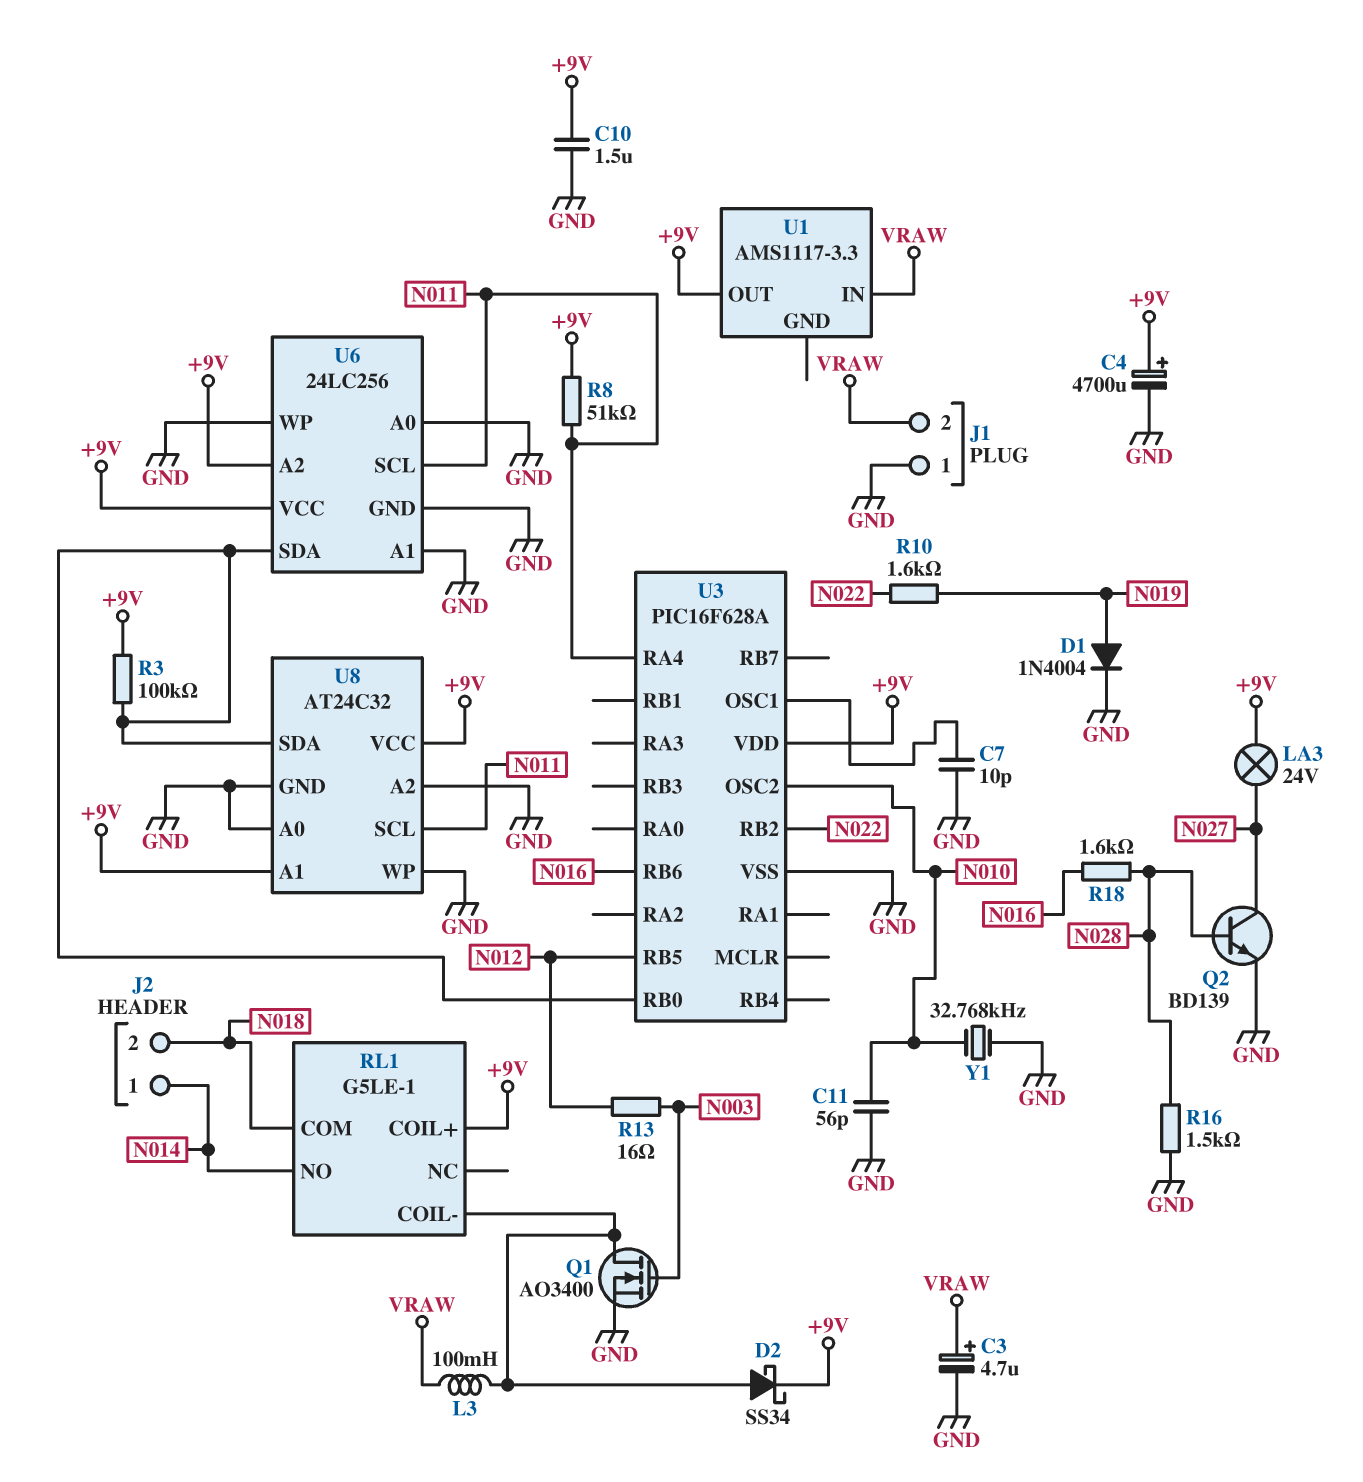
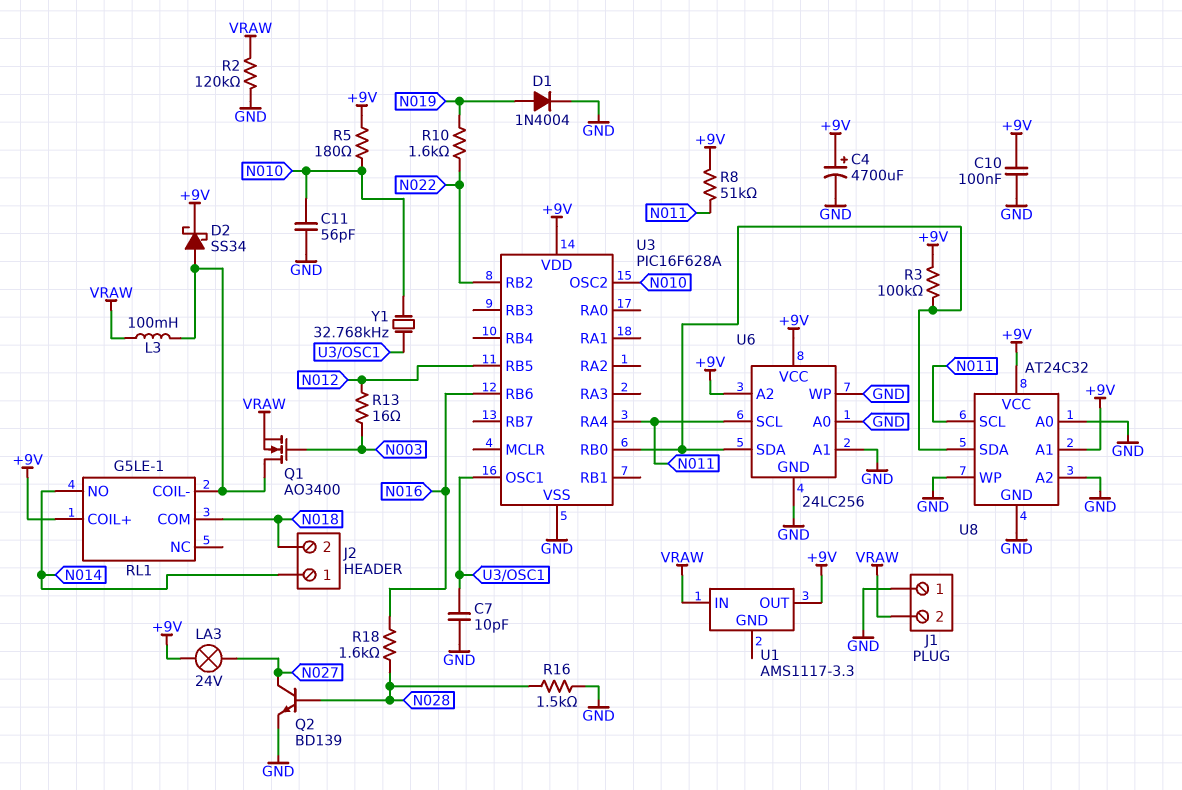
C3: 4.7uF (plus VRAW, minus GND) -> none
C10: 1.5uF (+9V, GND) -> 100nF (+9V, GND)
Q1: NMOS AO3400 (G N003, D RL1/COIL-, S GND) -> NMOS AO3400 (G N003, D RL1/COIL-, S VRAW)
R2: none -> 120k (GND, VRAW)
R5: none -> 180 (+9V, N010)
Y1: 32.768kHz (GND, N010) -> 32.768kHz (N010, U3/OSC1)

